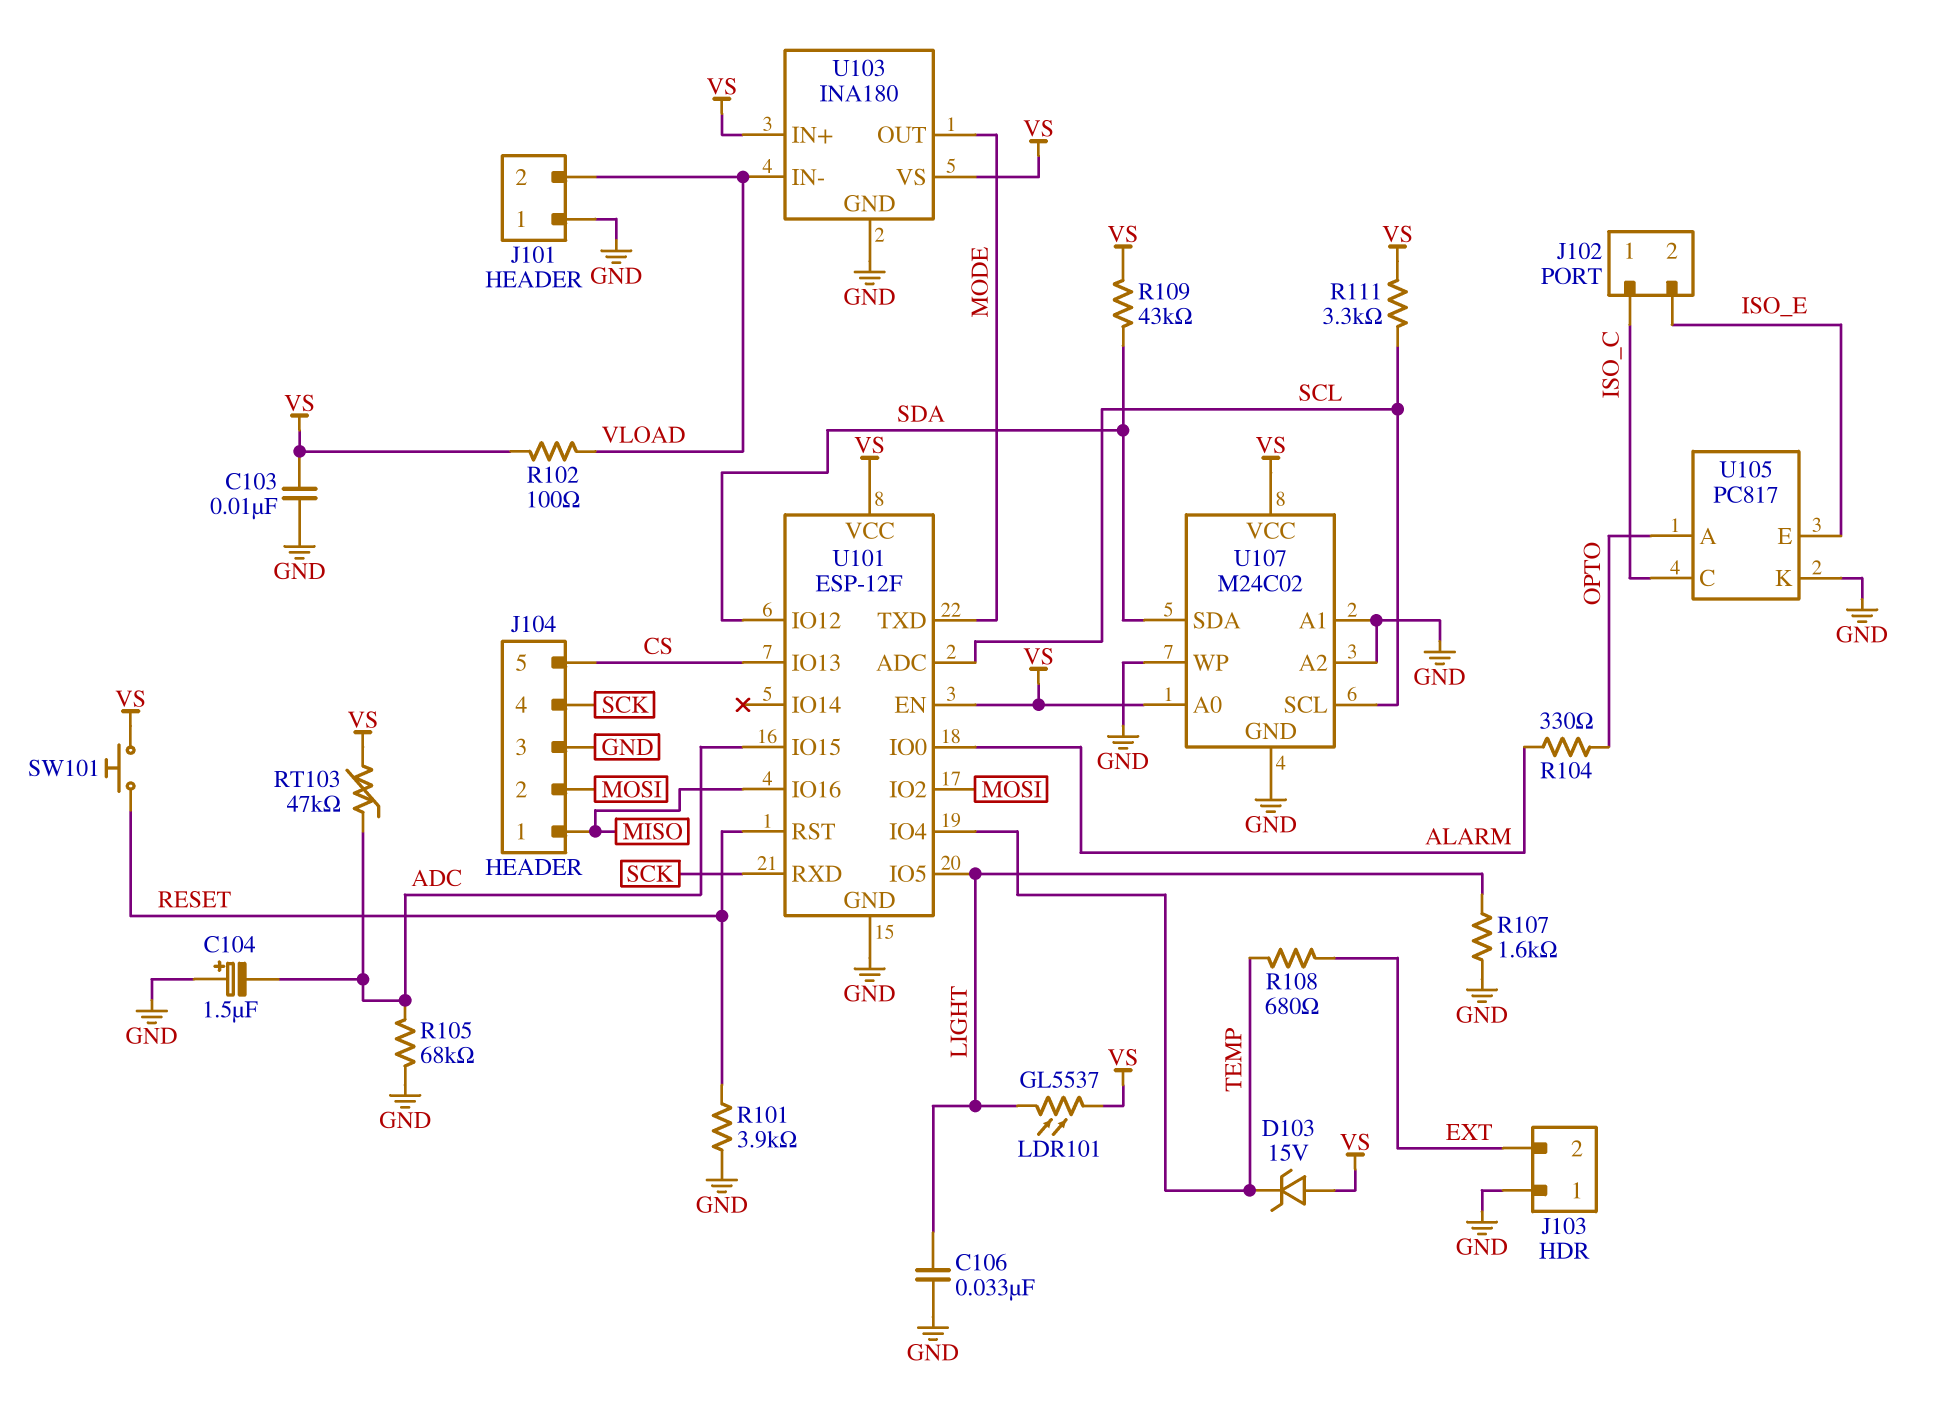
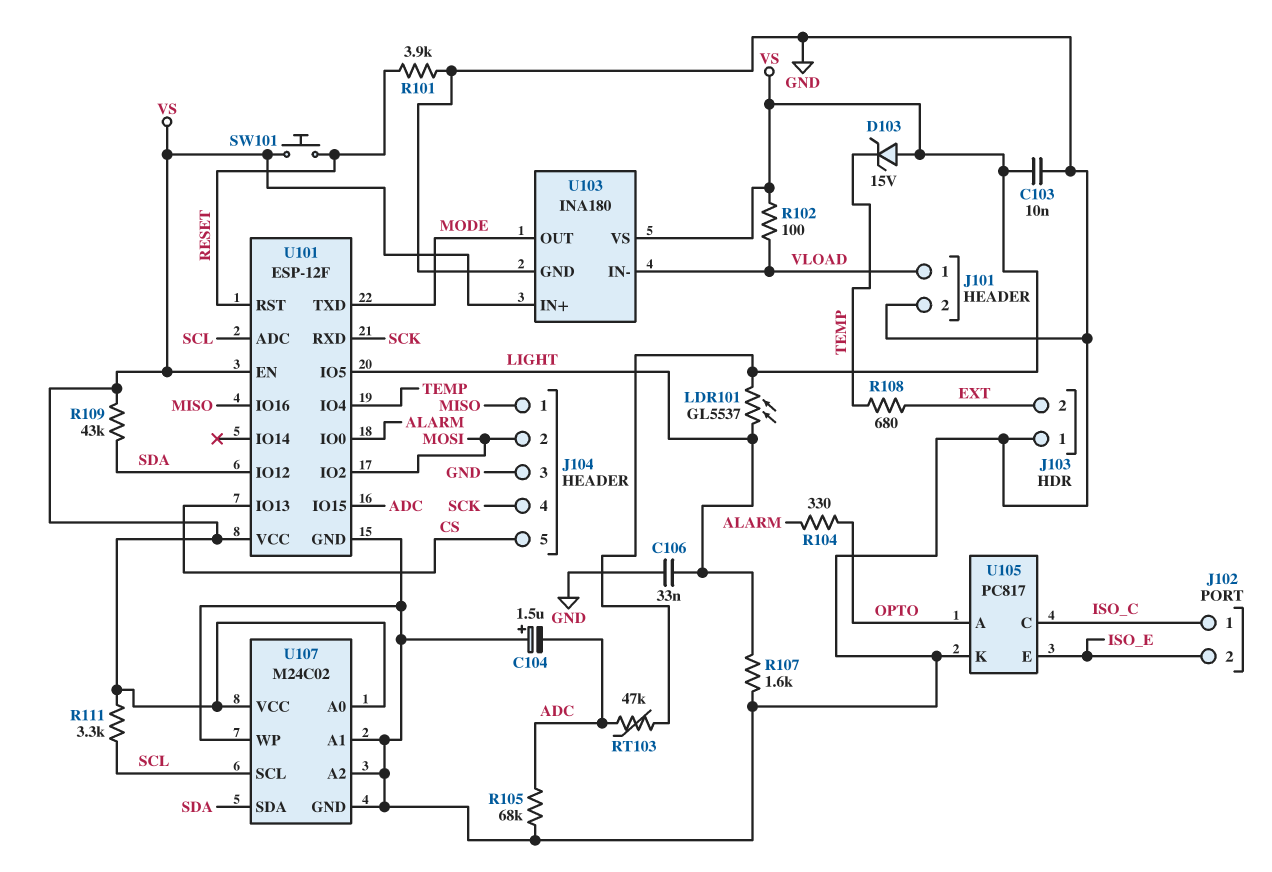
J101 pin 1: GND -> VLOAD
J101 pin 2: VLOAD -> GND

